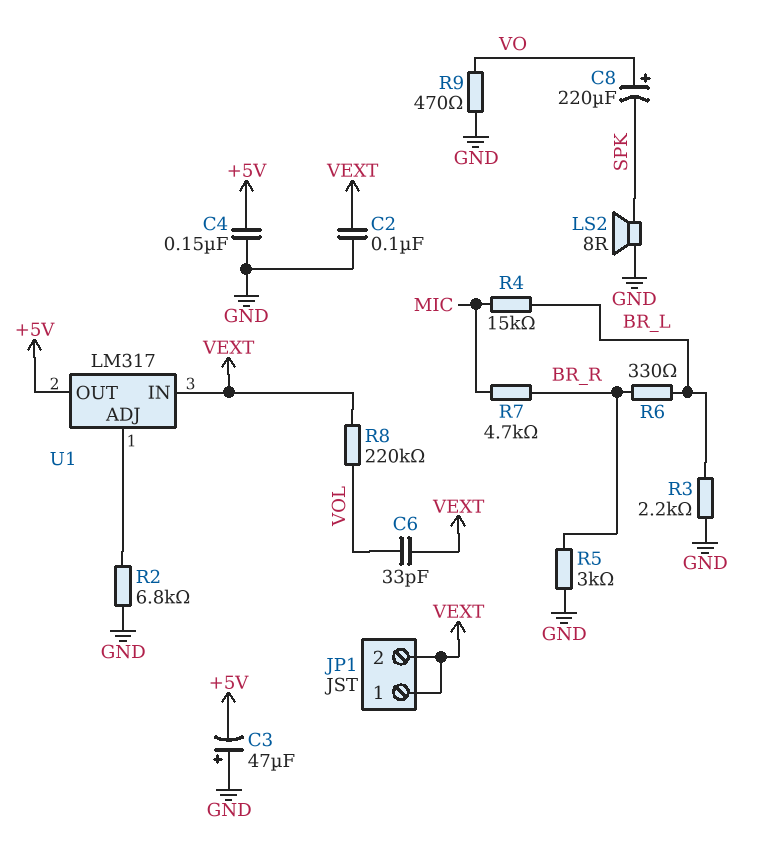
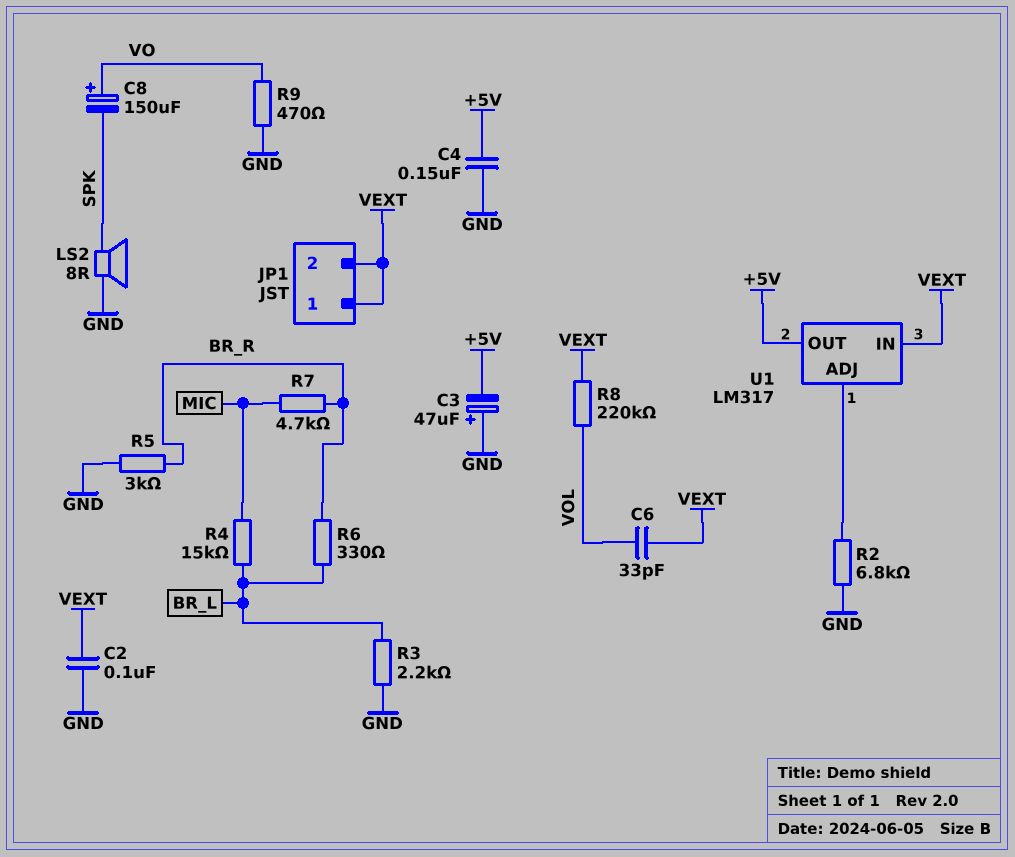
C8: 220uF (plus VO, minus SPK) -> 150uF (plus VO, minus SPK)

